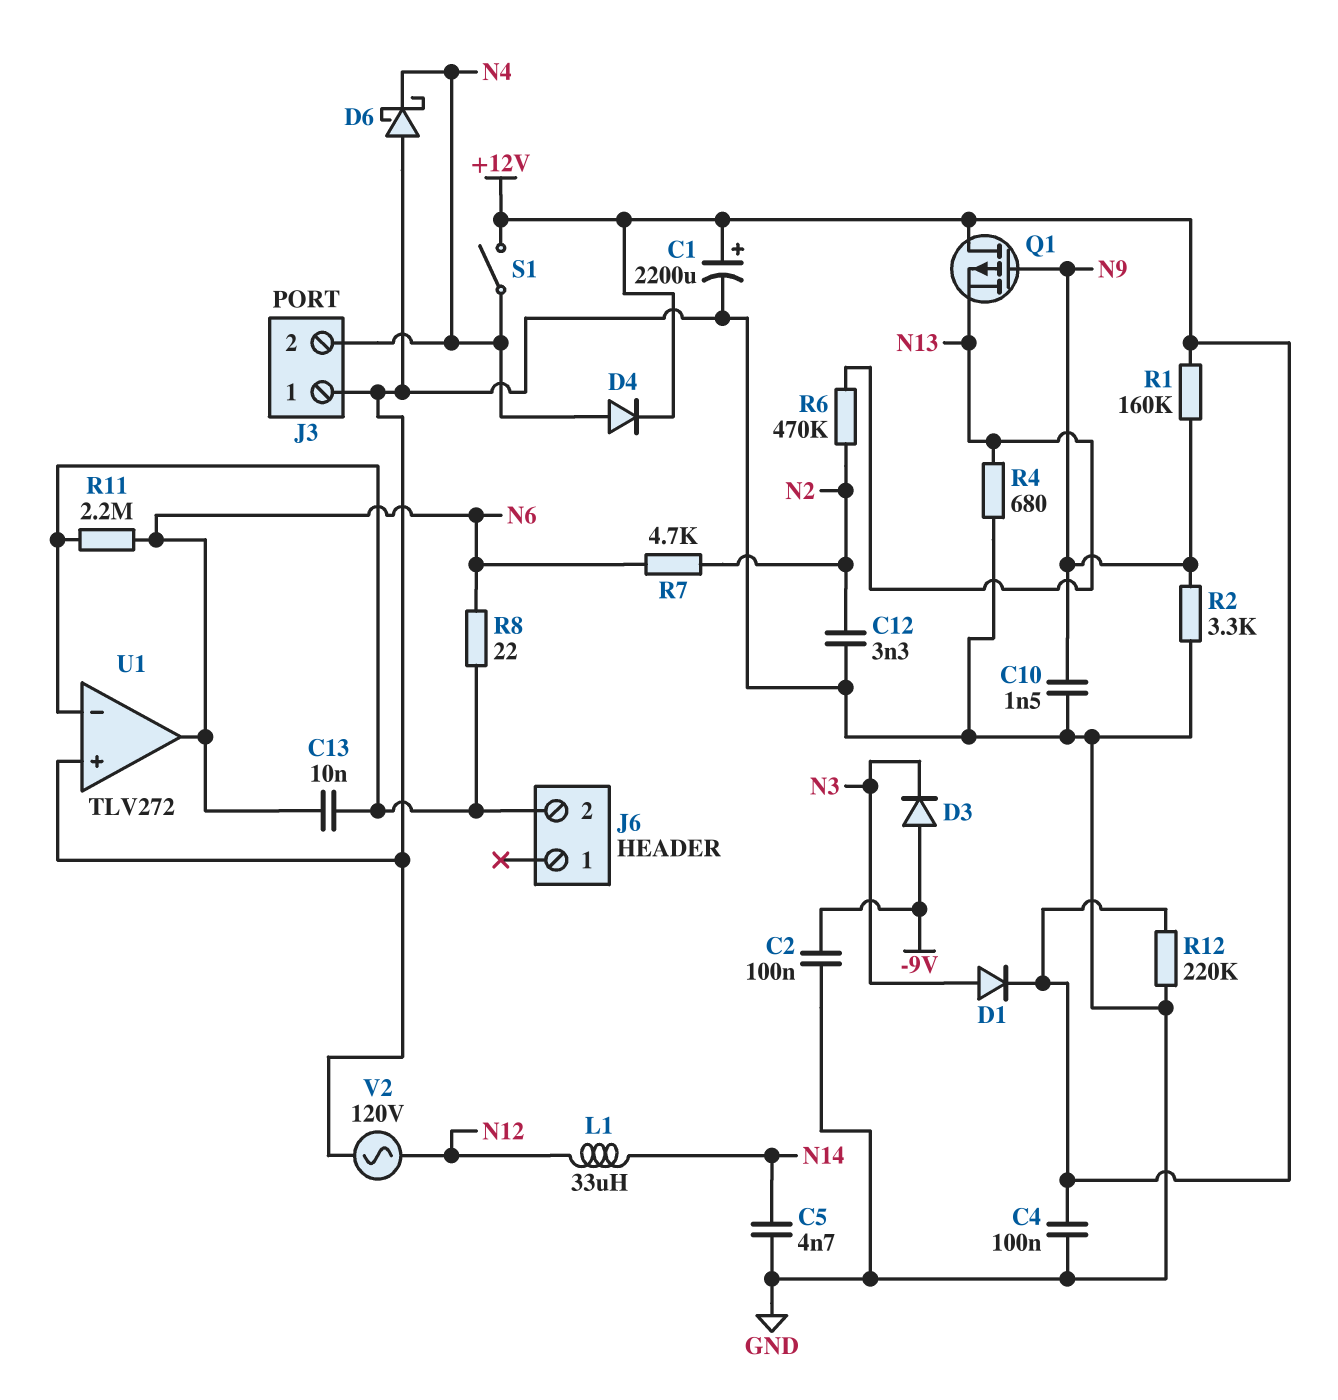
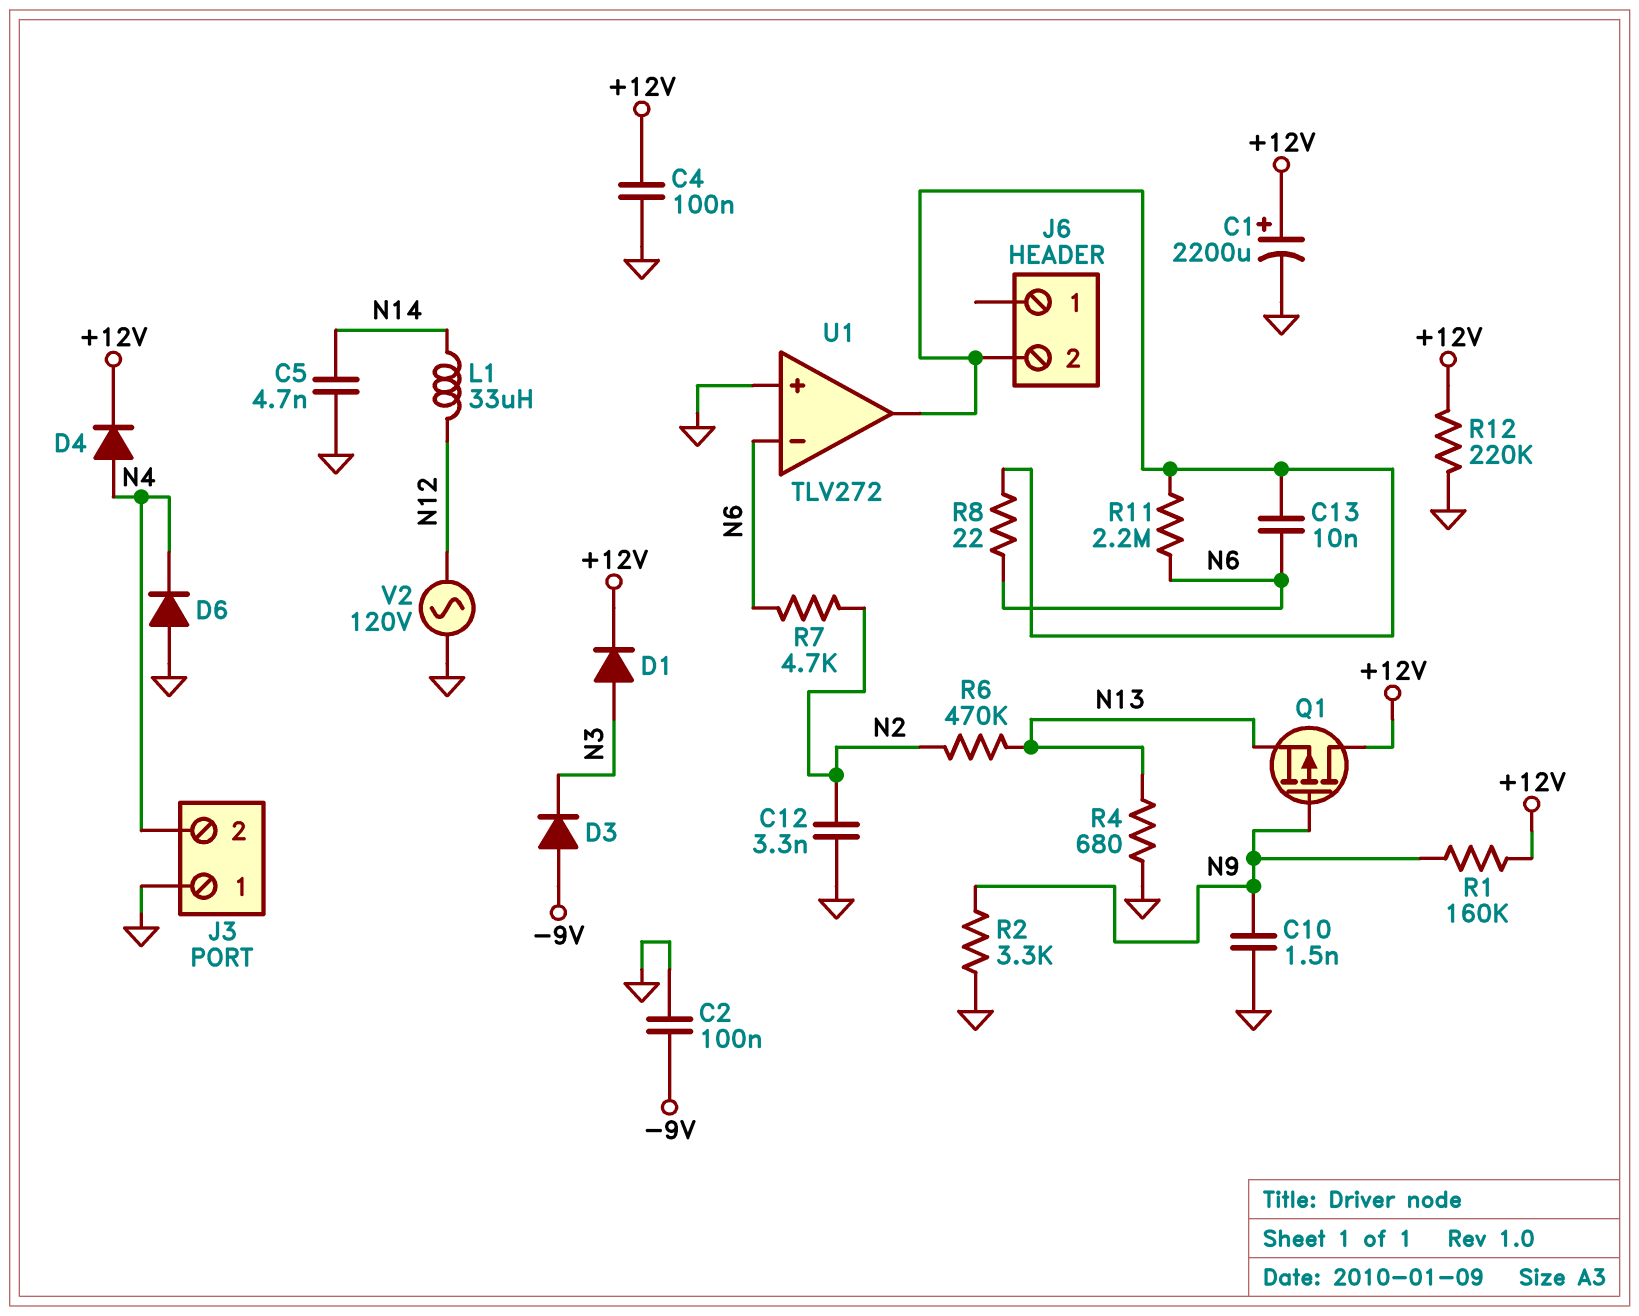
D6: schottky (A GND, K N4) -> diode (A GND, K N4)
S1: switch (+12V, N4) -> none
U1 pin in-: J6/2 -> N6
U1 pin out: N6 -> J6/2

